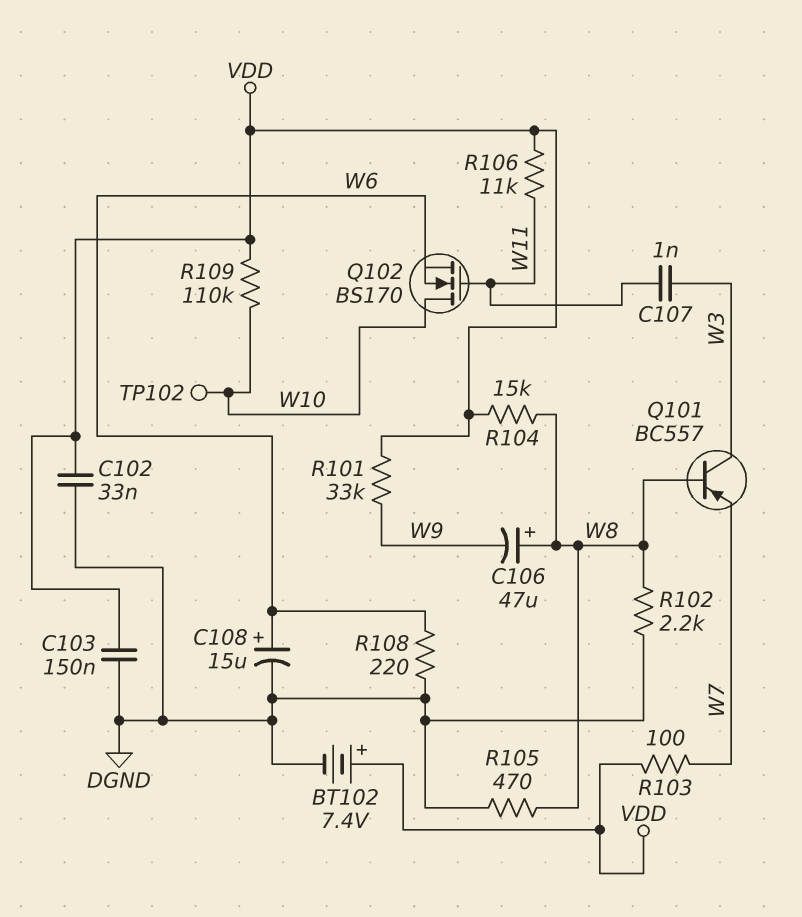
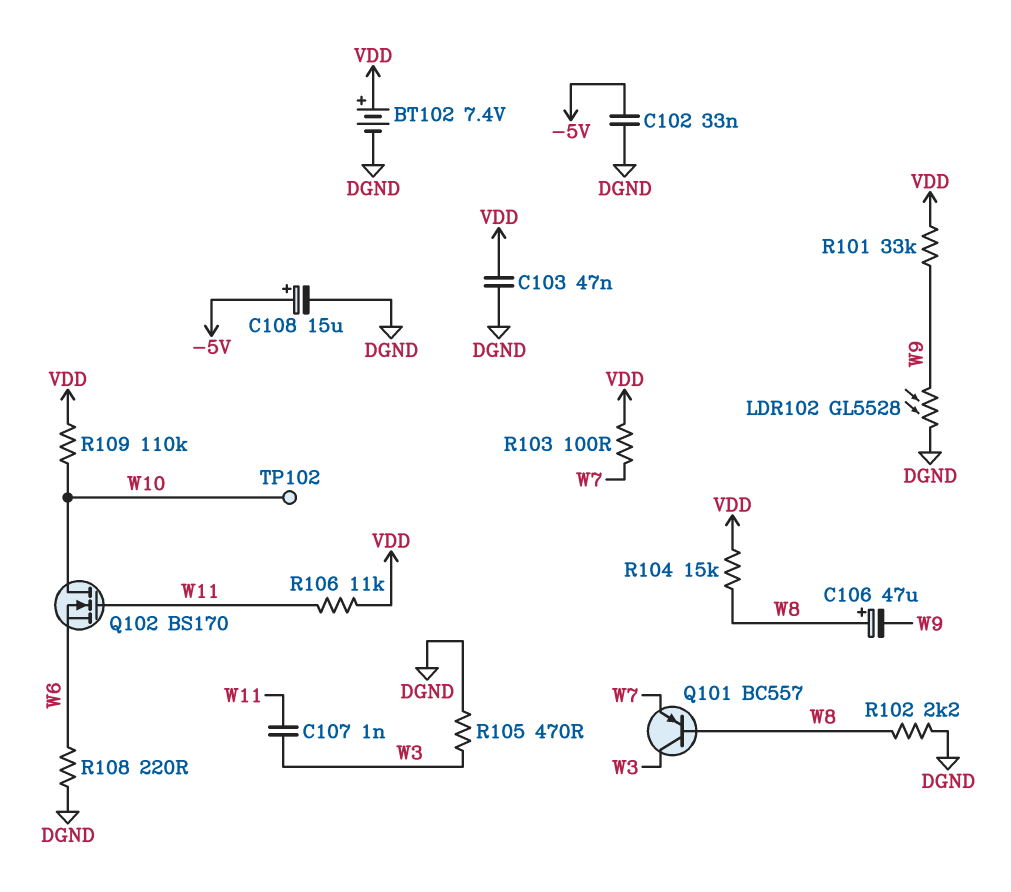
C102: 33nF (DGND, VDD) -> 33nF (-5V, DGND)
C103: 150nF (DGND, VDD) -> 47nF (DGND, VDD)
C108: 15uF (plus W6, minus DGND) -> 15uF (plus -5V, minus DGND)
LDR102: none -> GL5528 (DGND, W9)
R105: 470 (DGND, W8) -> 470 (DGND, W3)

